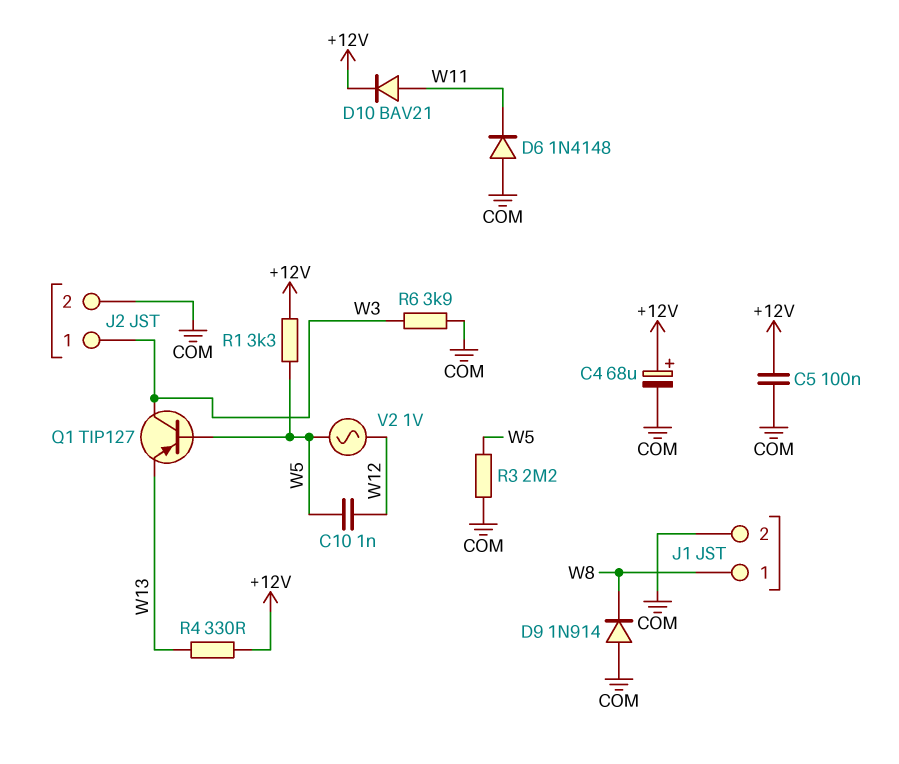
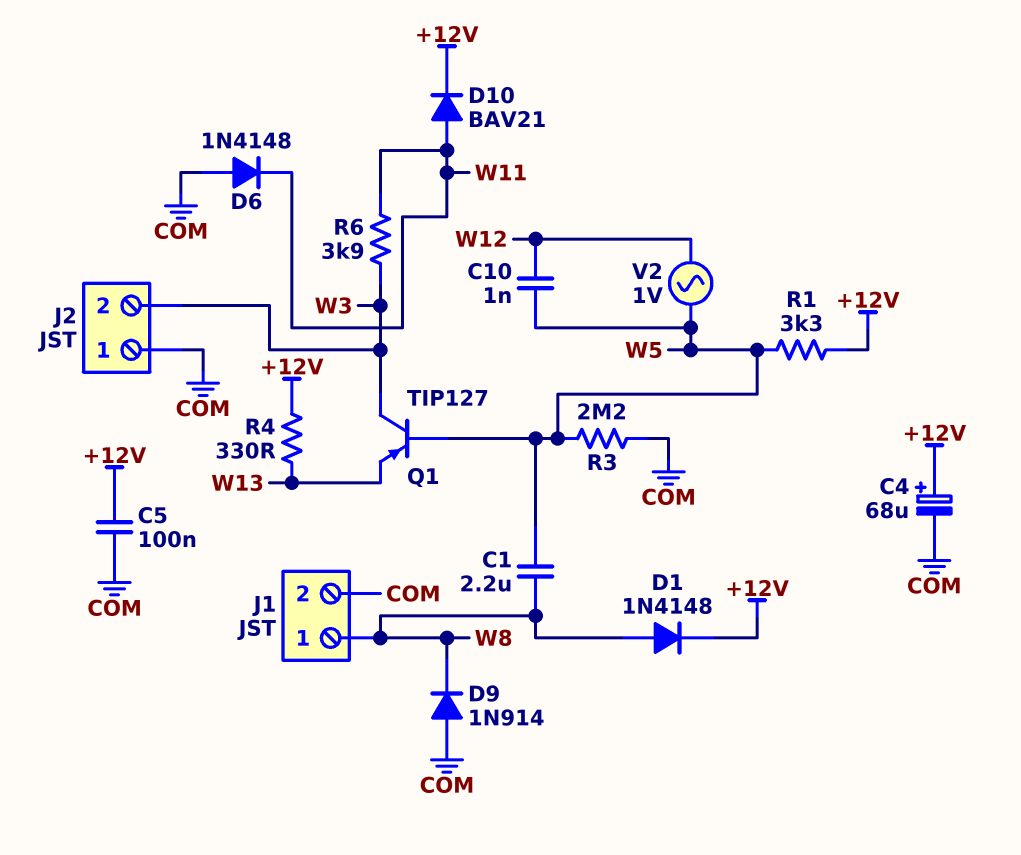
C1: none -> 2.2uF (W5, W8)
D1: none -> diode 1N4148 (A W8, K +12V)
J2 pin 1: W3 -> COM
J2 pin 2: COM -> W3
R6: 3.9k (COM, W3) -> 3.9k (W3, W11)

